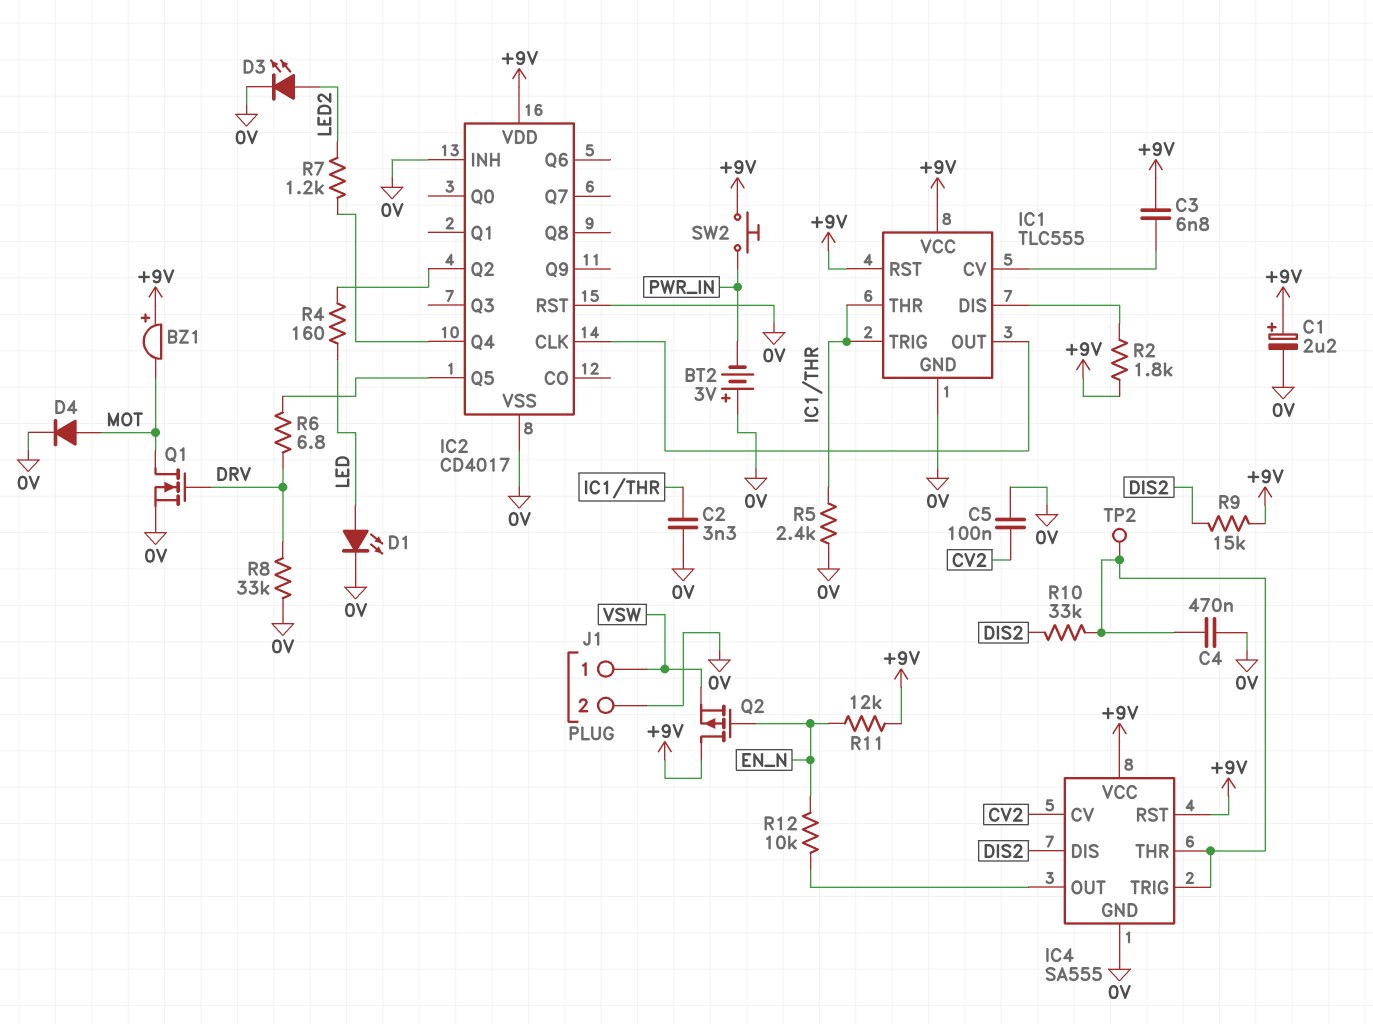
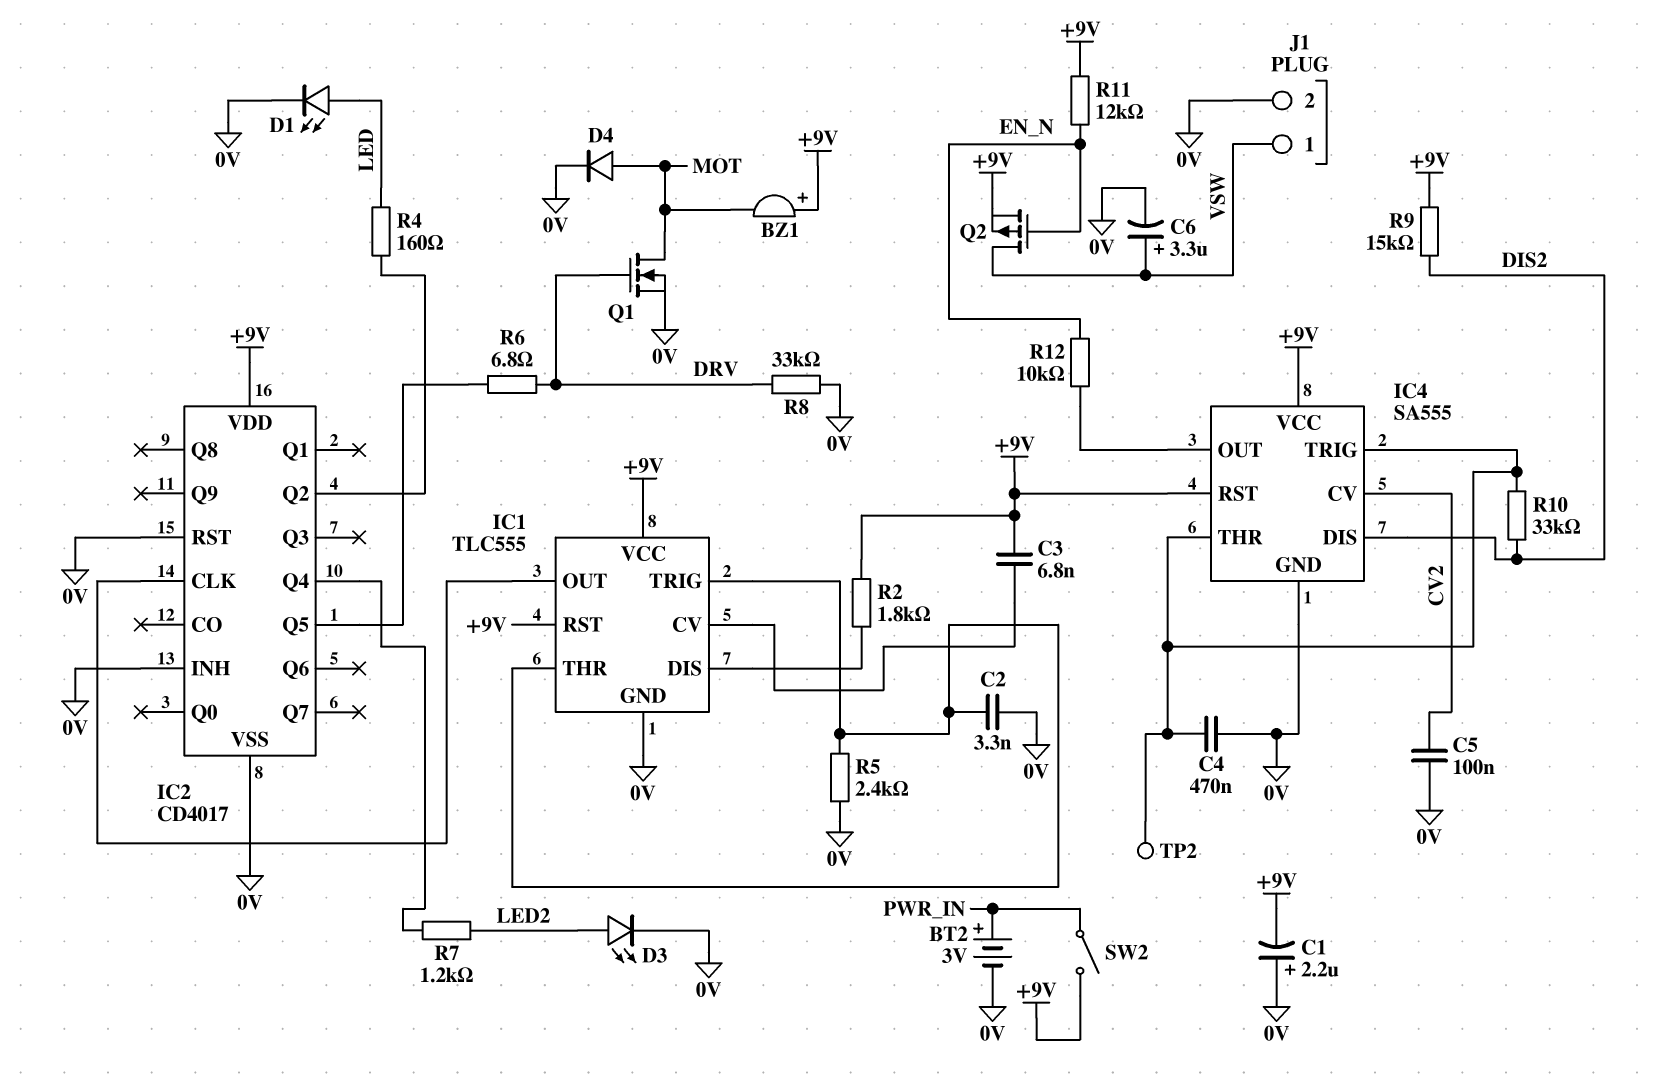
BT2: 3V (plus 0V, minus PWR_IN) -> 3V (plus PWR_IN, minus 0V)
C1: 2.2uF (plus +9V, minus 0V) -> 2.2uF (plus 0V, minus +9V)
C6: none -> 3.3uF (plus VSW, minus 0V)
Q2: PMOS (G EN_N, D +9V, S VSW) -> PMOS (G EN_N, D VSW, S +9V)
SW2: button (+9V, PWR_IN) -> switch (+9V, PWR_IN)

